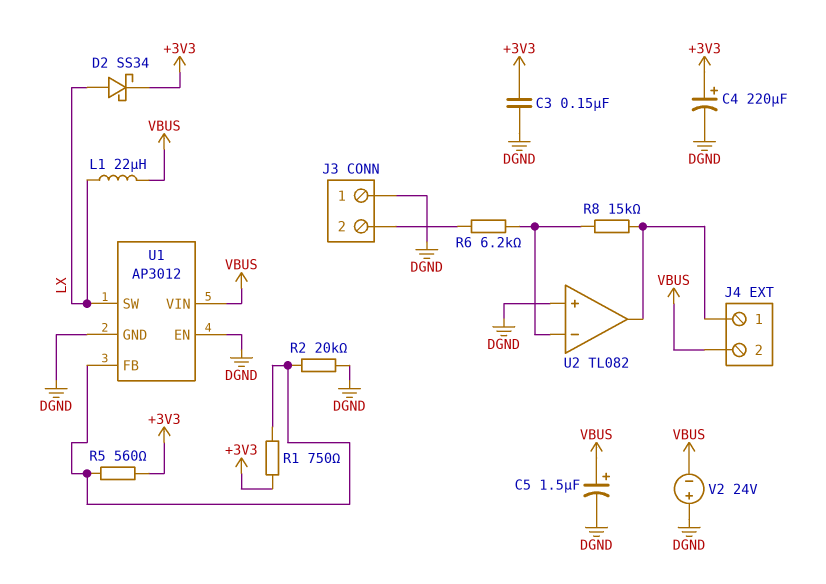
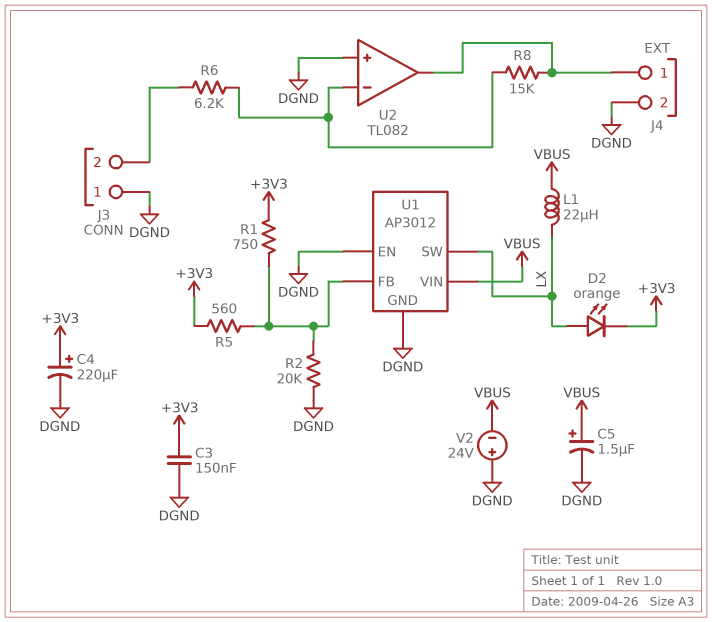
D2: schottky SS34 (A LX, K +3V3) -> LED orange (A LX, K +3V3)
J4 pin 2: VBUS -> DGND

